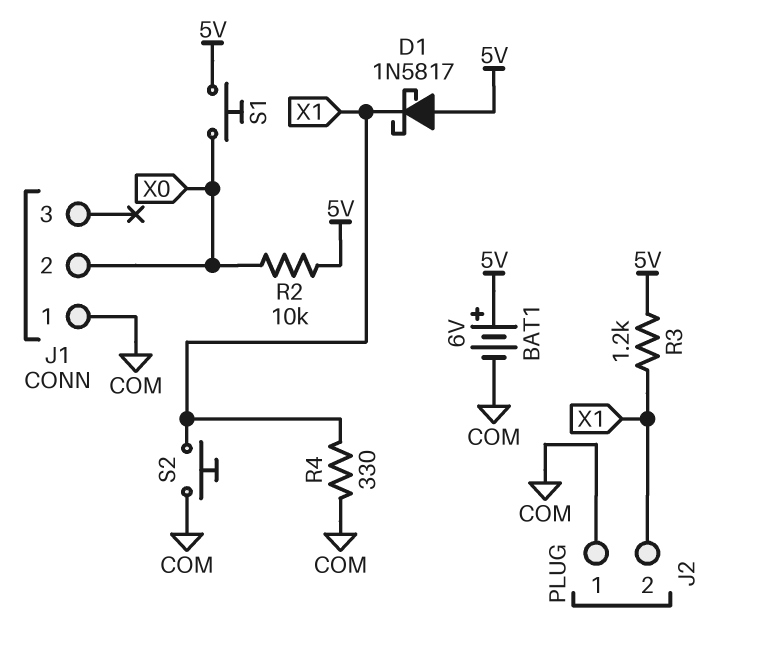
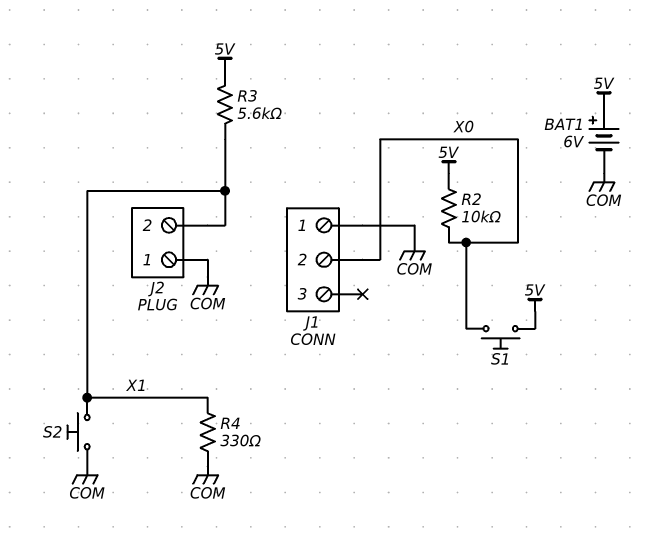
D1: schottky 1N5817 (A 5V, K X1) -> none
R3: 1.2k (5V, X1) -> 5.6k (5V, X1)

